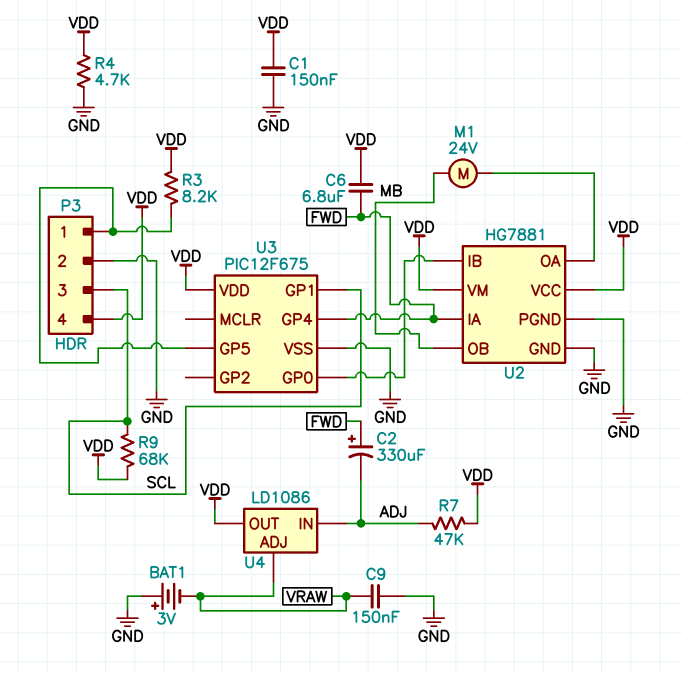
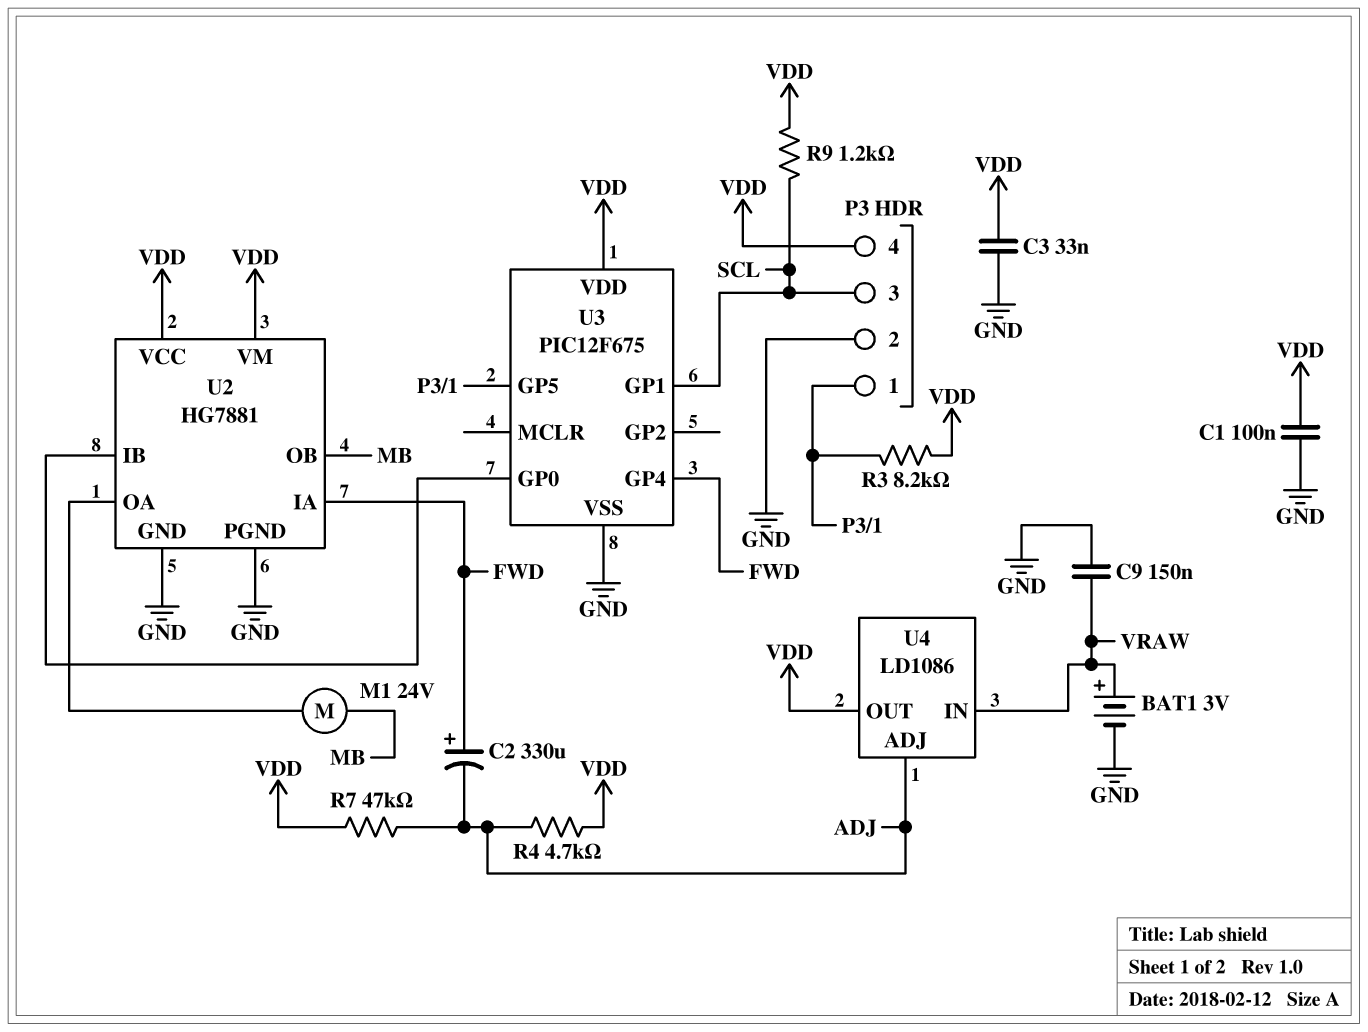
BAT1: 3V (plus GND, minus VRAW) -> 3V (plus VRAW, minus GND)
C1: 150nF (GND, VDD) -> 100nF (GND, VDD)
C3: none -> 33nF (GND, VDD)
C6: 6.8uF (FWD, VDD) -> none
R4: 4.7k (GND, VDD) -> 4.7k (ADJ, VDD)
R9: 68k (SCL, VDD) -> 1.2k (SCL, VDD)
U4 pin ADJ: VRAW -> ADJ
U4 pin IN: ADJ -> VRAW

